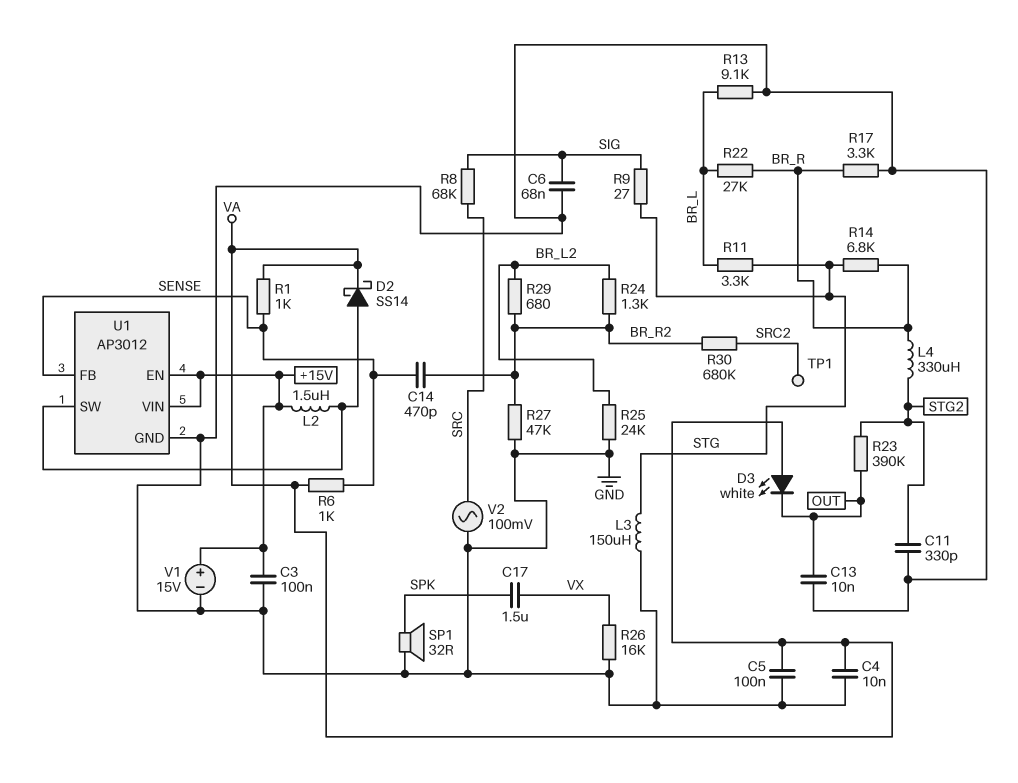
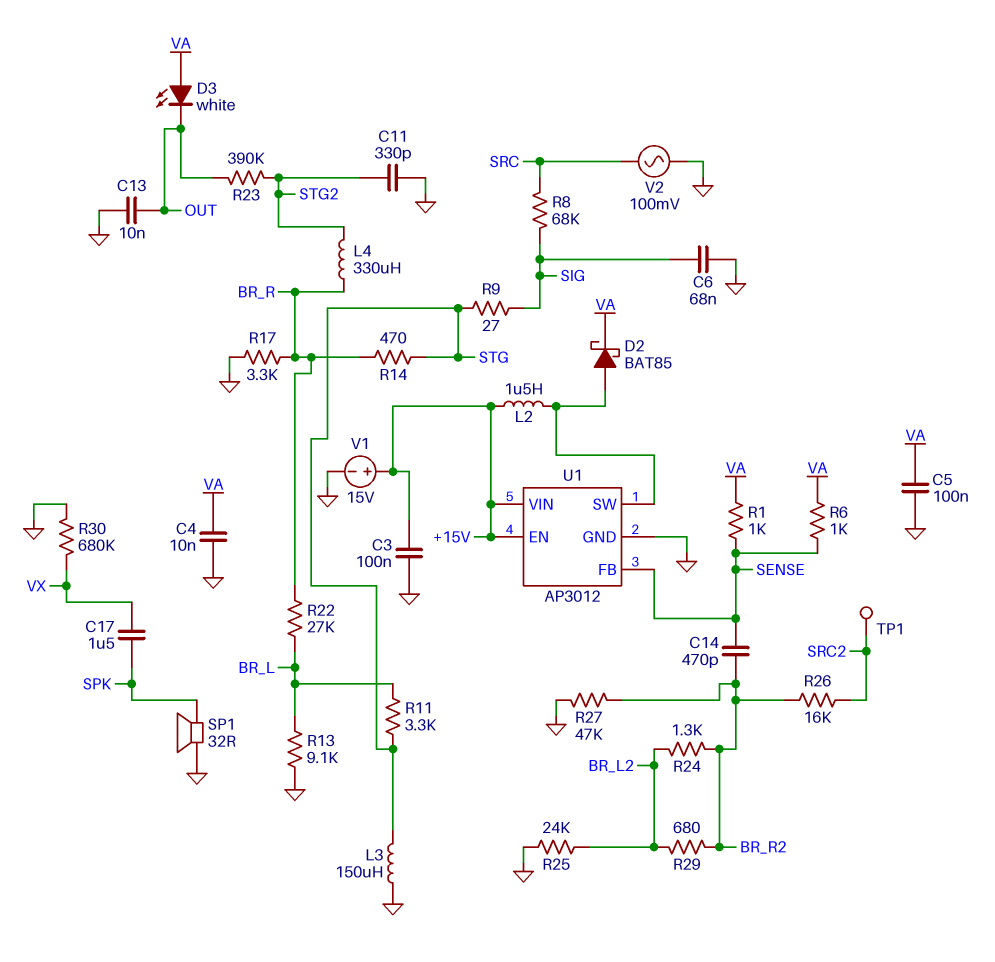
D2: schottky SS14 (A U1/SW, K VA) -> schottky BAT85 (A U1/SW, K VA)
R14: 6.8k (BR_R, STG) -> 470 (BR_R, STG)
R26: 16k (GND, VX) -> 16k (BR_R2, SRC2)
R30: 680k (BR_R2, SRC2) -> 680k (GND, VX)

